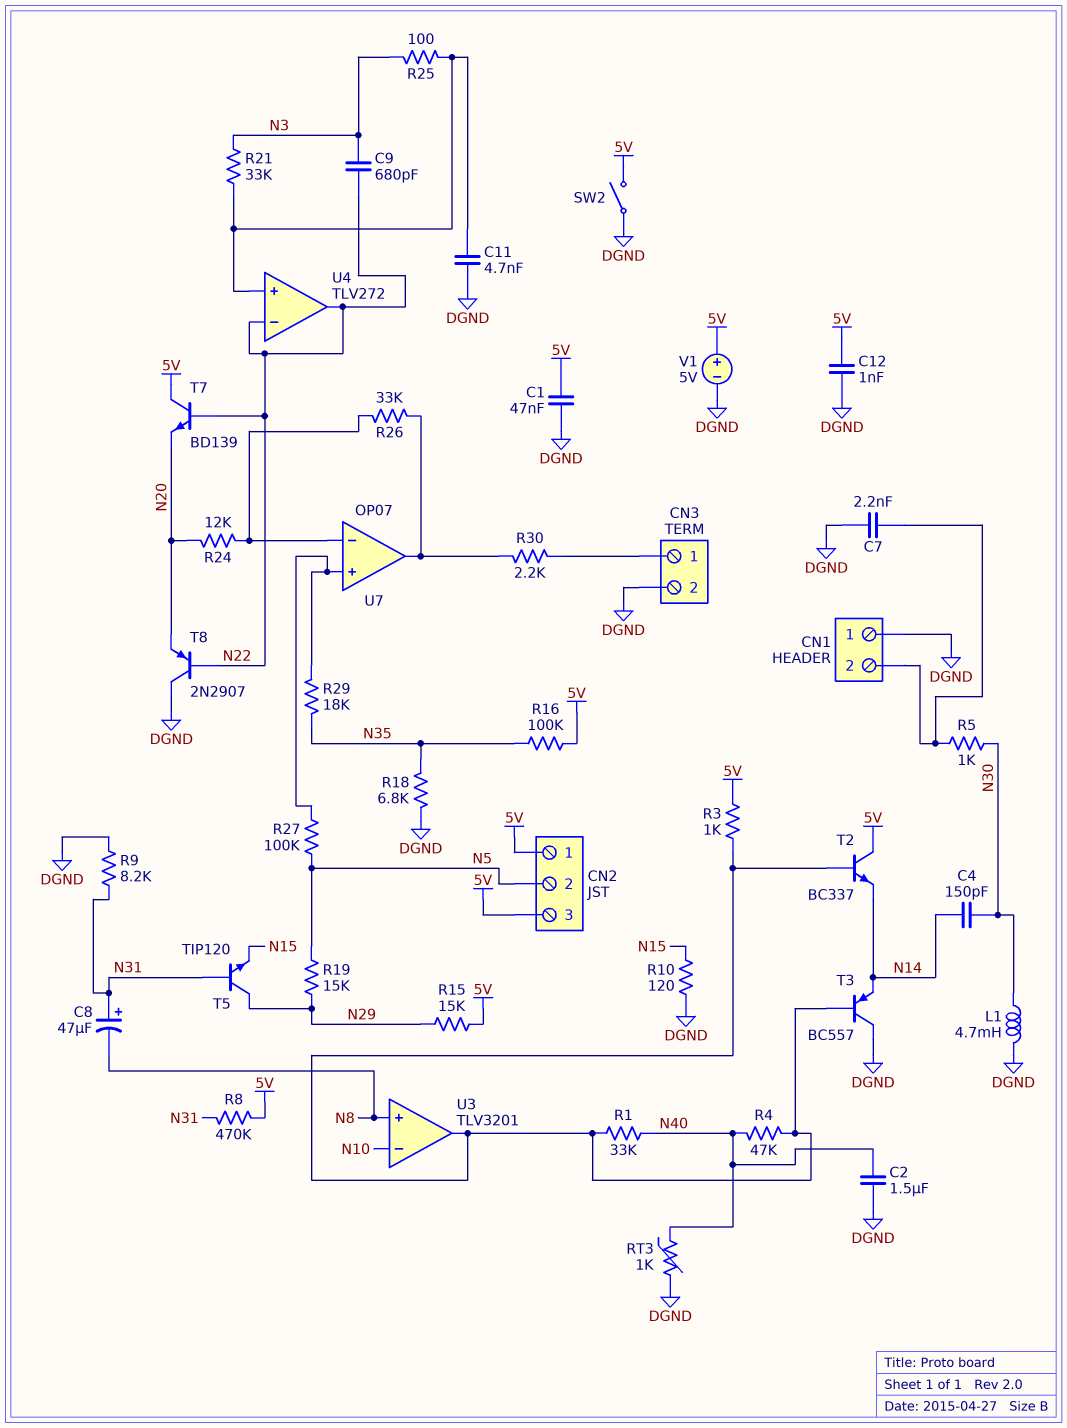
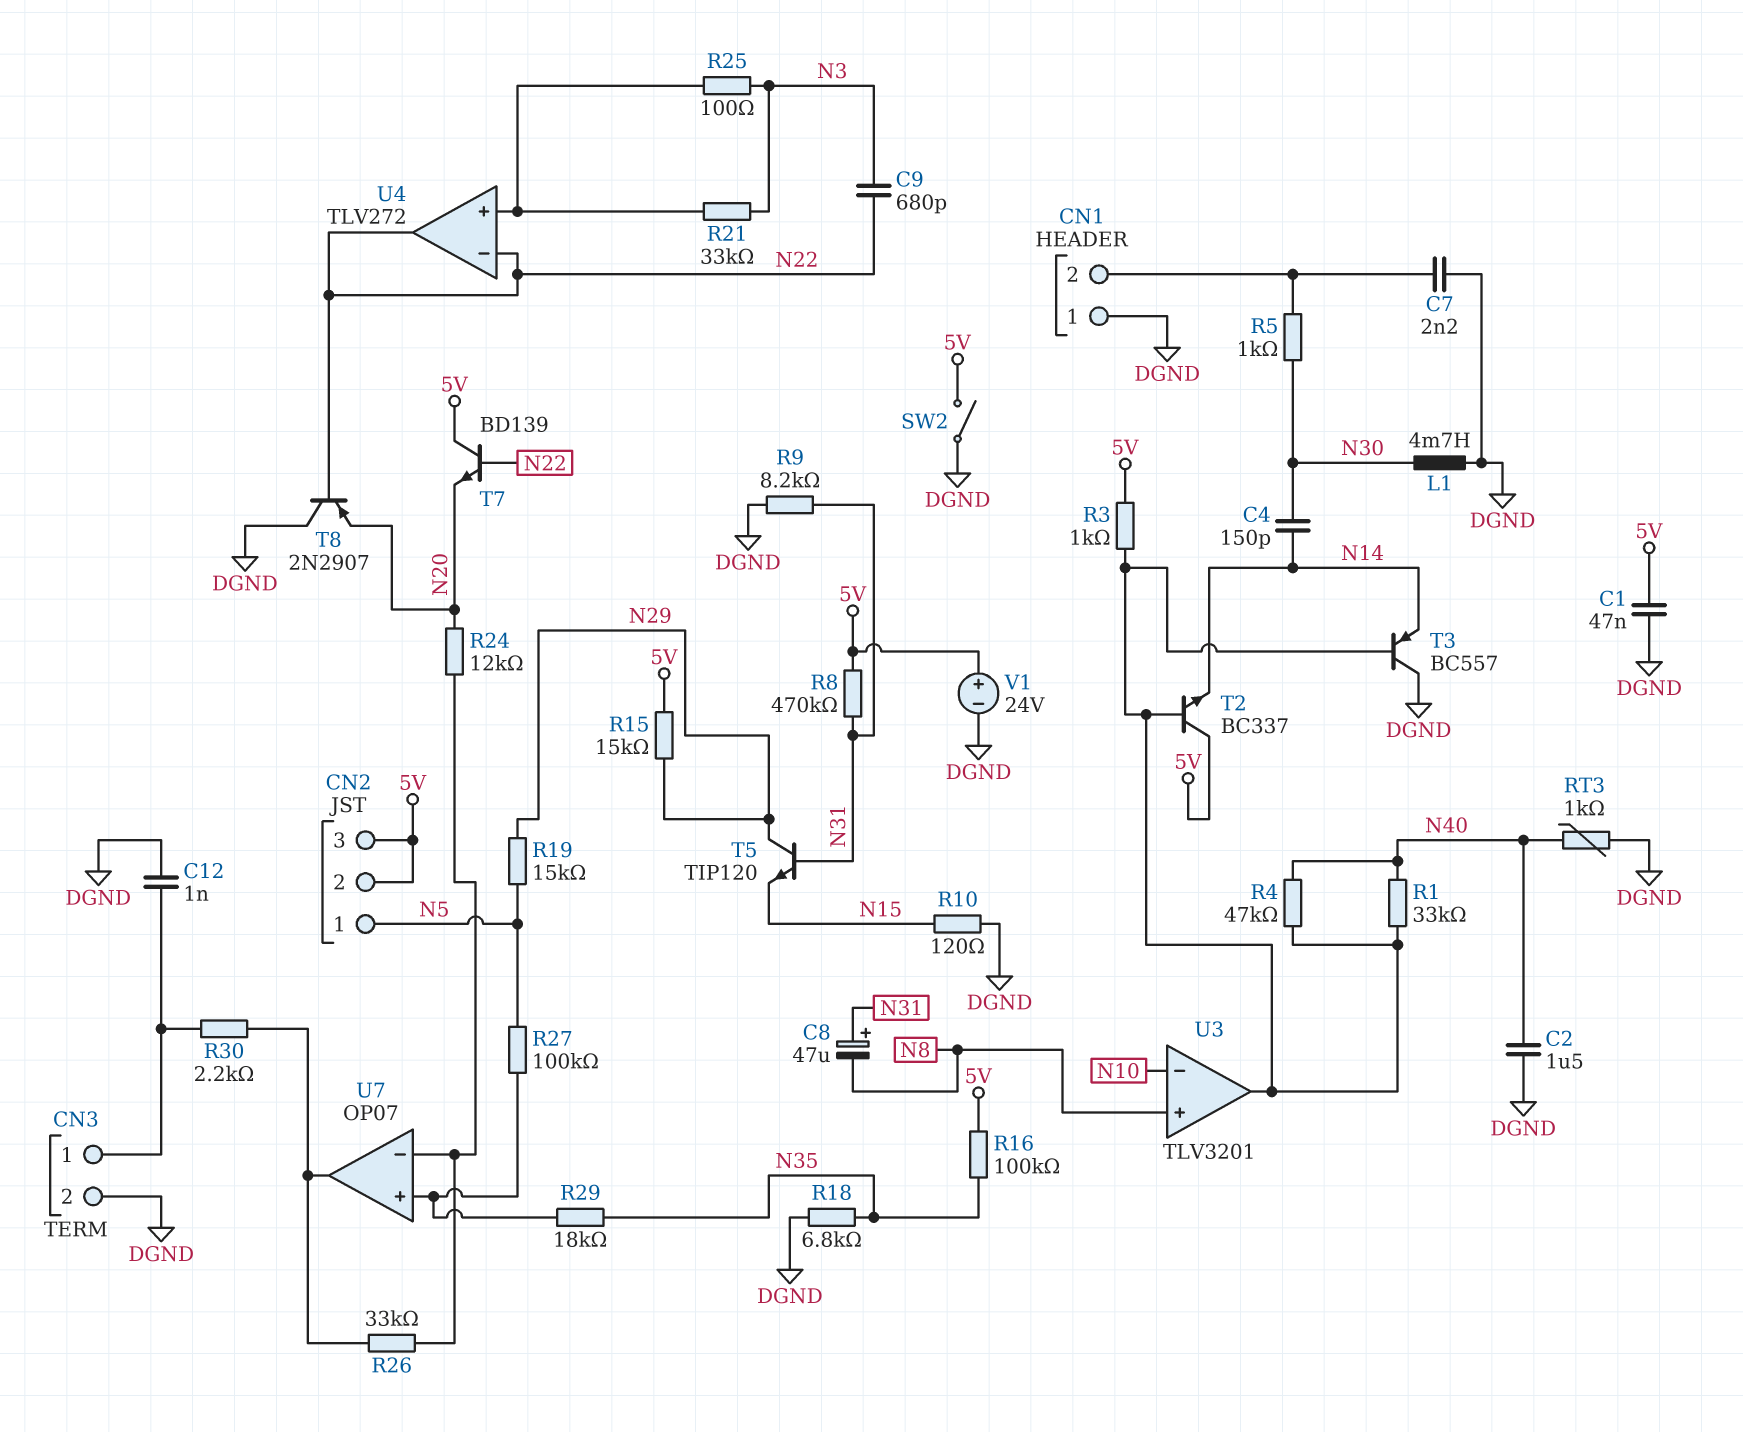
C11: 4.7nF (DGND, U4/in+) -> none
C12: 1nF (5V, DGND) -> 1nF (CN3/1, DGND)
CN2 pin 1: 5V -> N5
CN2 pin 2: N5 -> 5V
V1: 5V (plus 5V, minus DGND) -> 24V (plus 5V, minus DGND)

